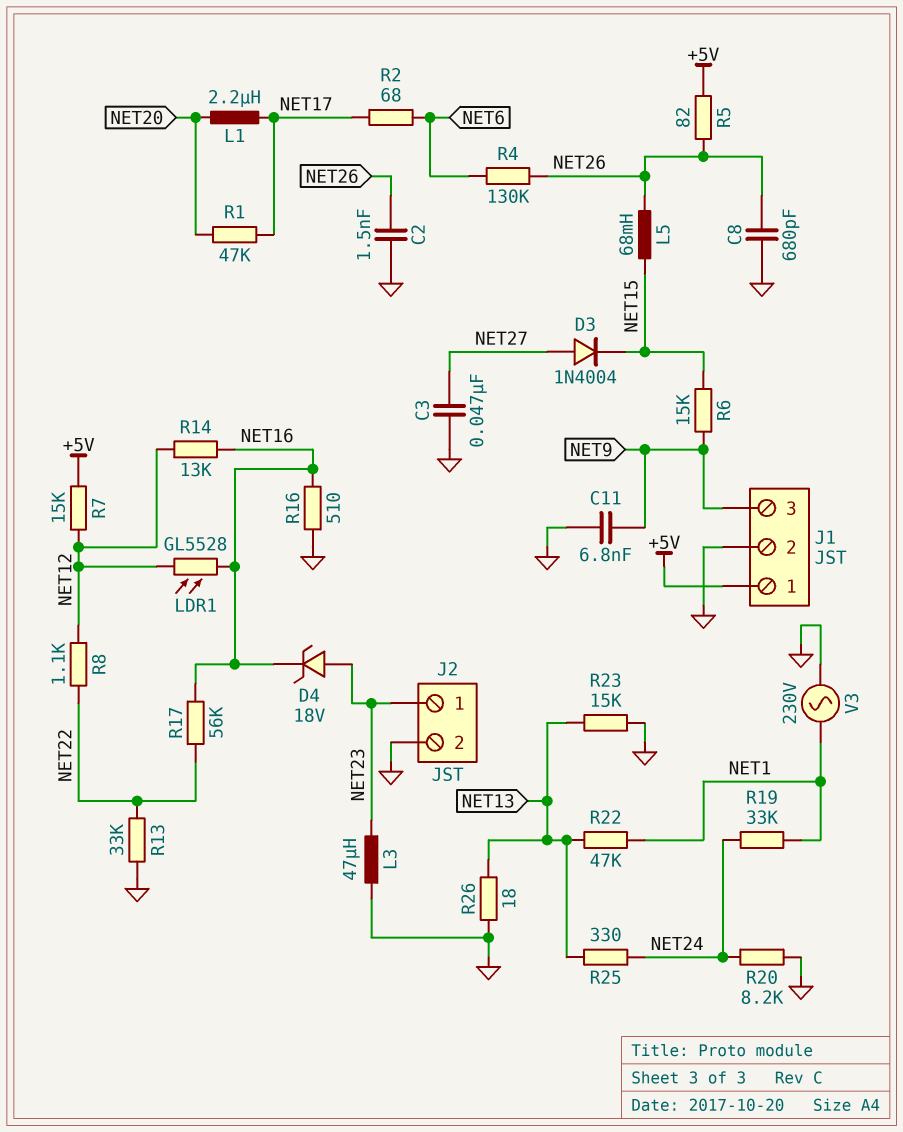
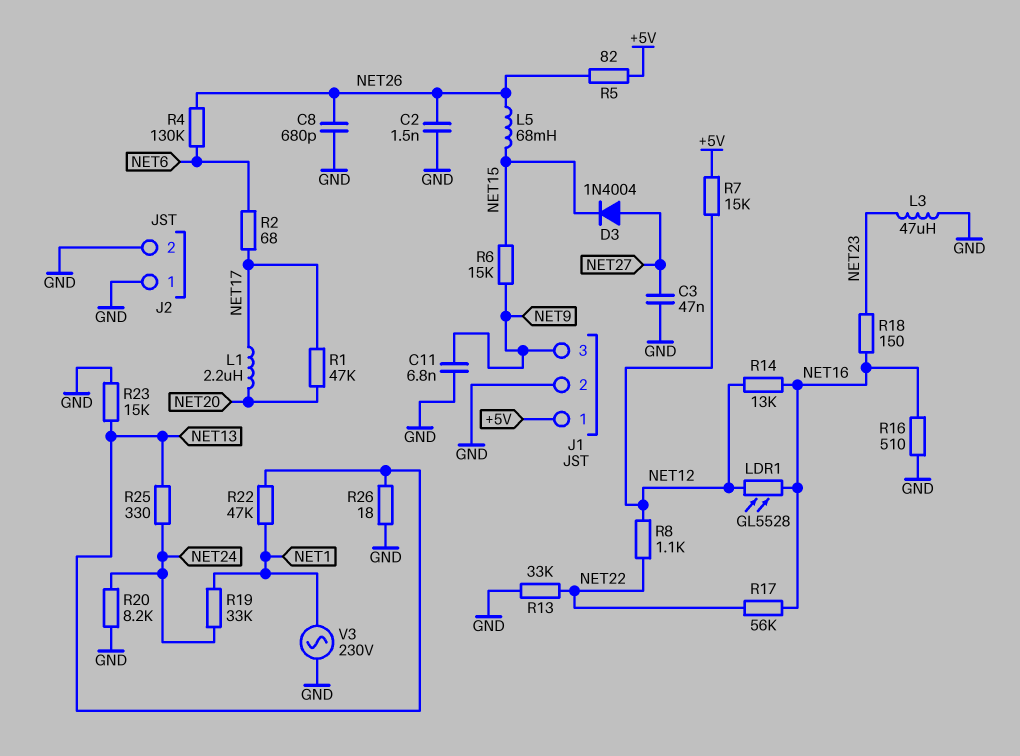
D4: zener 18V (A NET23, K NET16) -> none
J2 pin 1: NET23 -> GND
R18: none -> 150 (NET16, NET23)

